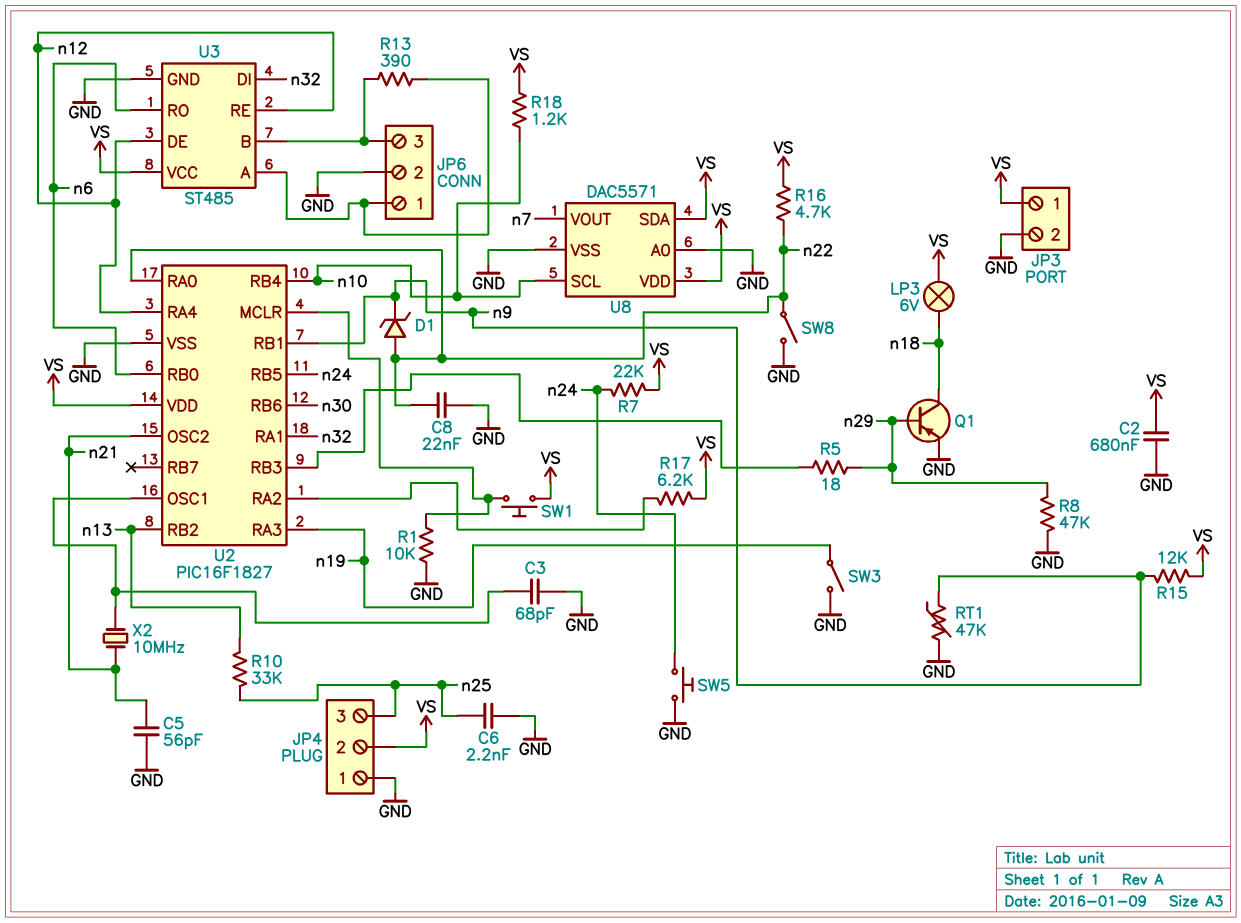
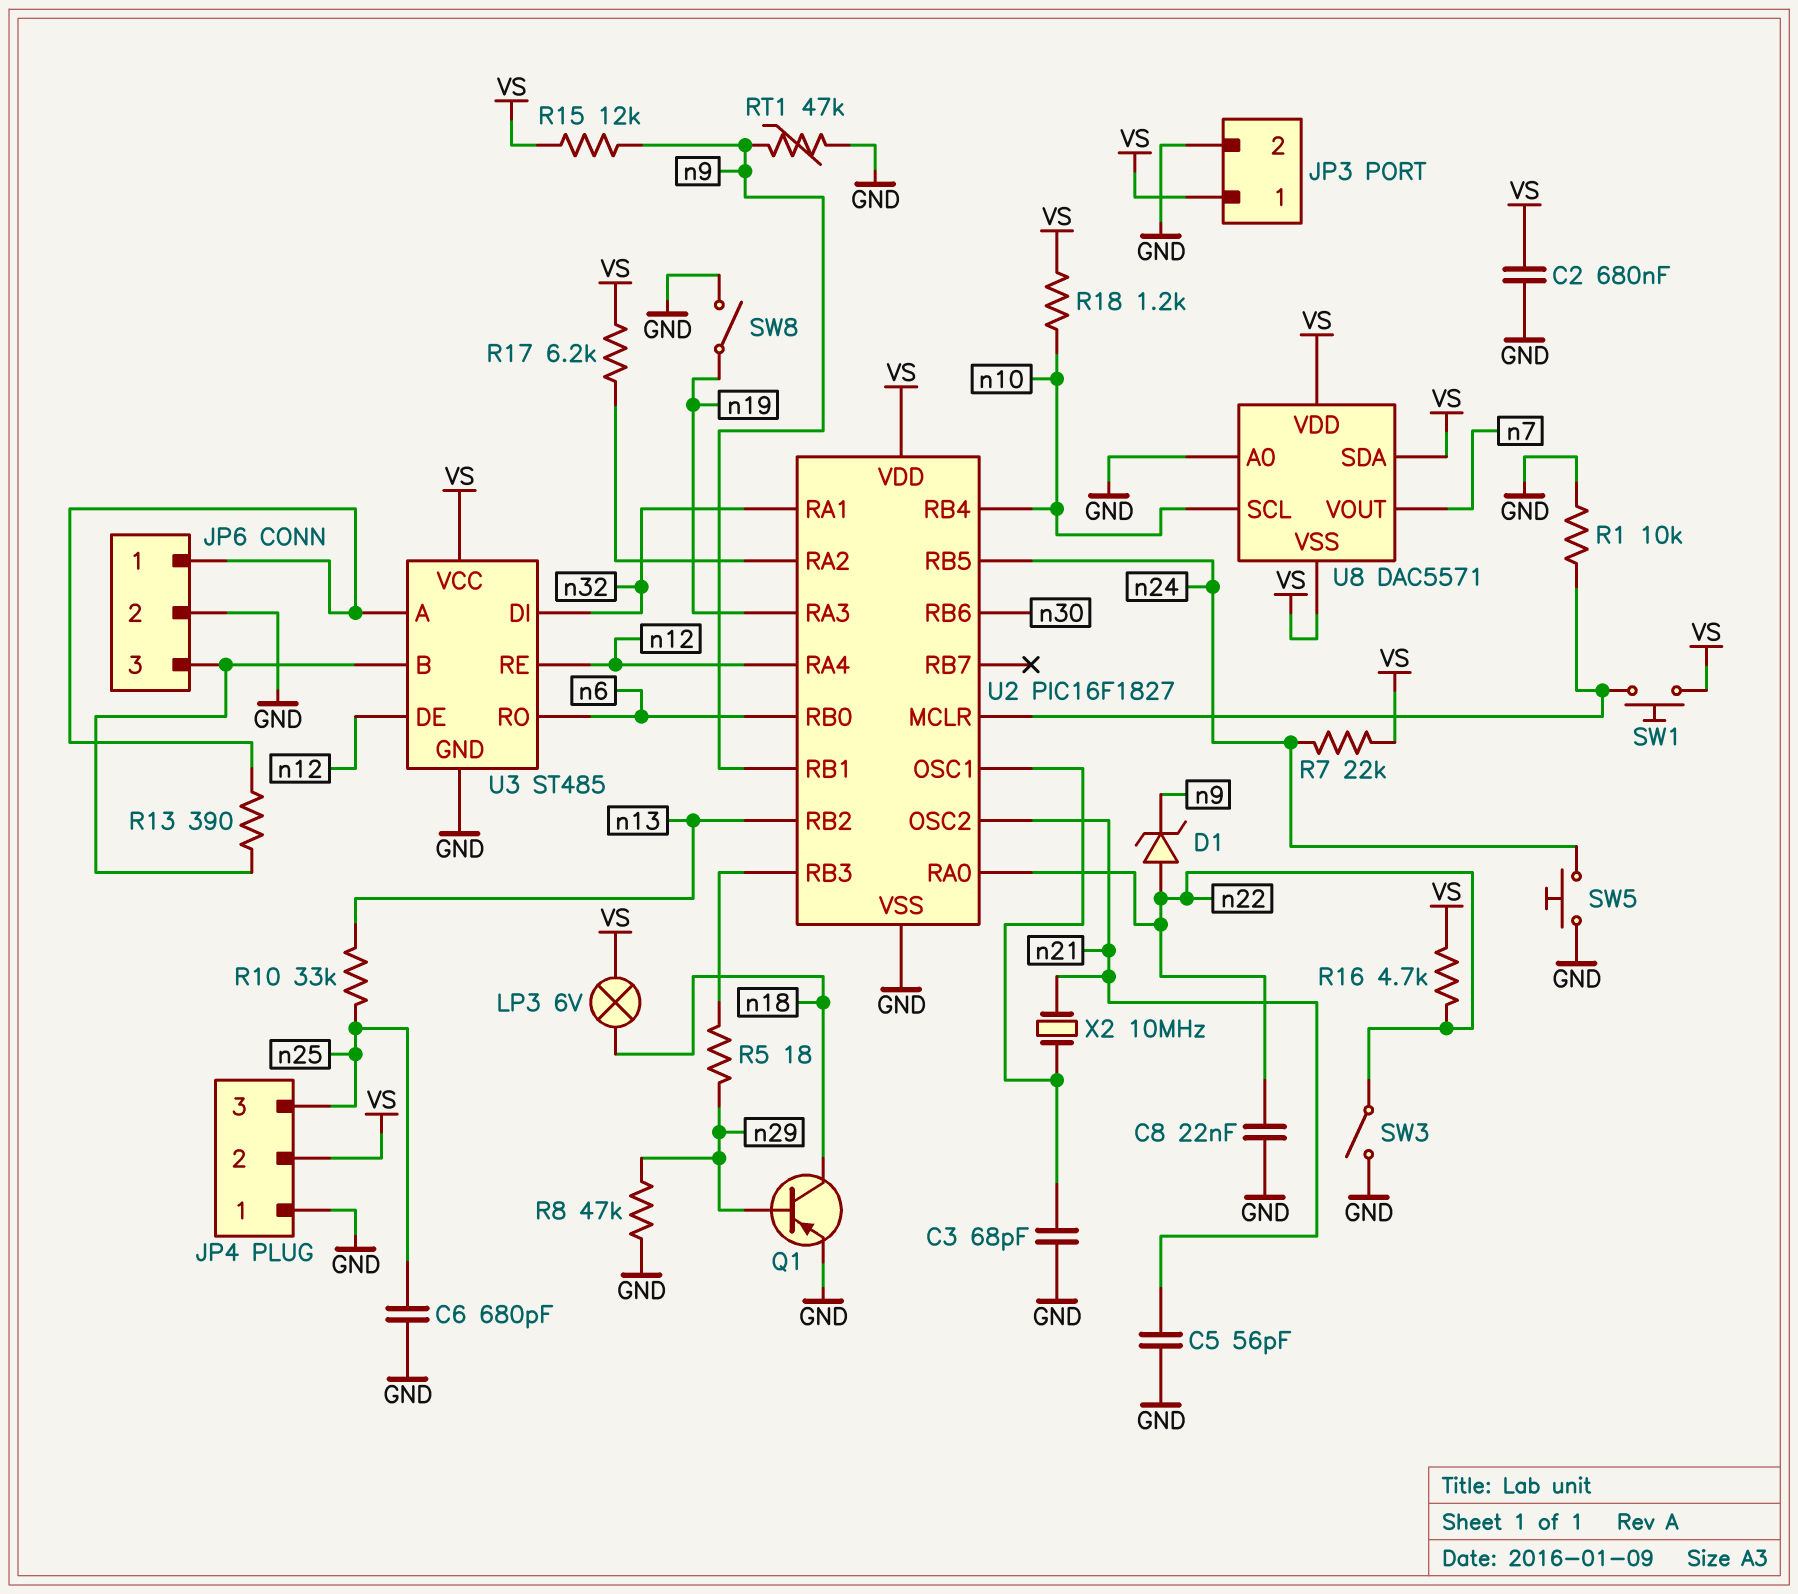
C6: 2.2nF (GND, n25) -> 680pF (GND, n25)
SW3: switch (GND, n19) -> switch (GND, n22)
SW8: switch (GND, n22) -> switch (GND, n19)
U8 pin VSS: GND -> VS

